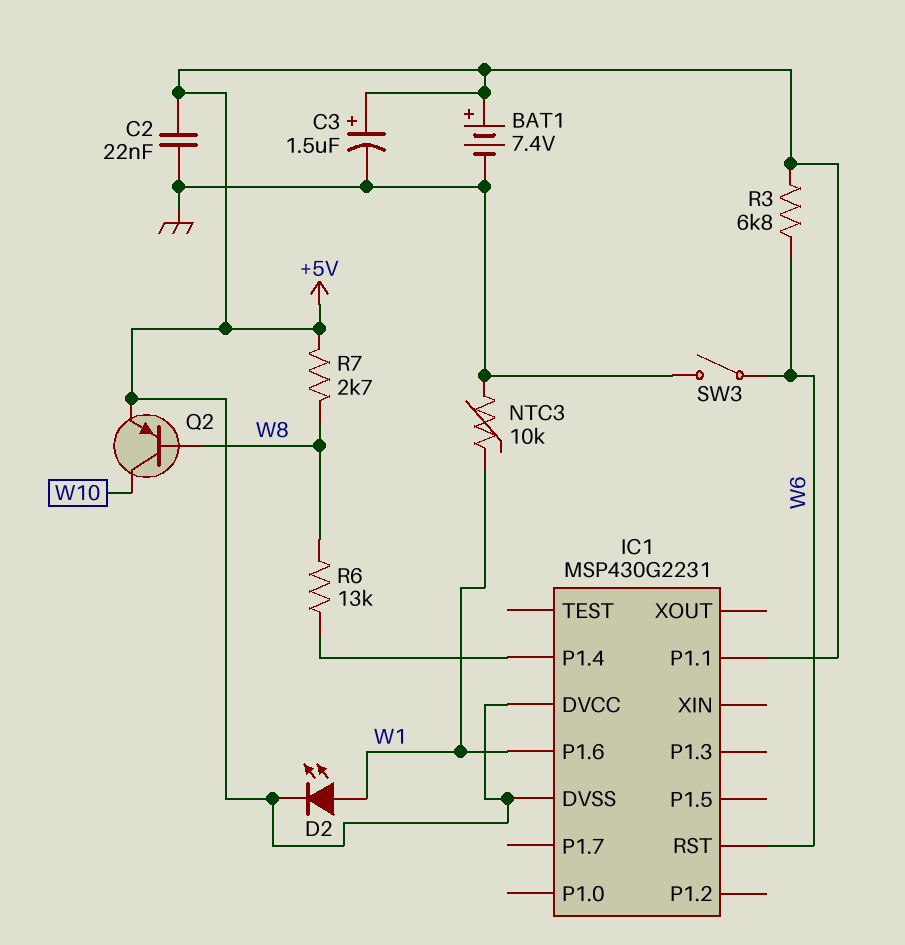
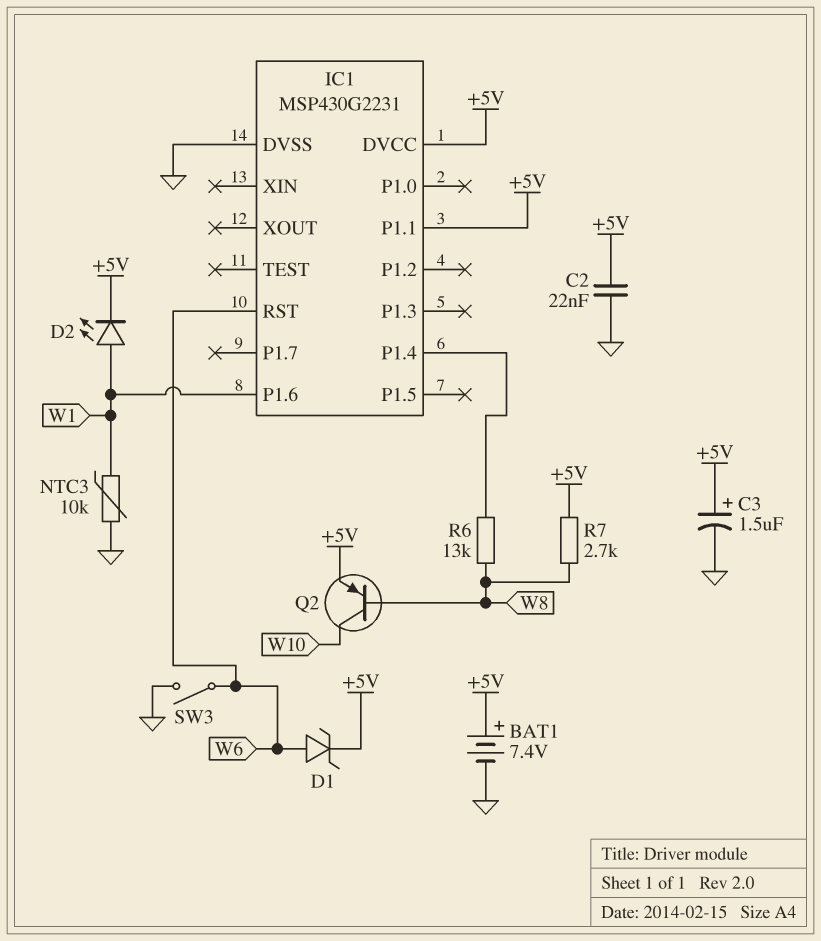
D1: none -> zener (A W6, K +5V)
IC1 pin DVSS: +5V -> GND
R3: 6.8k (+5V, W6) -> none

